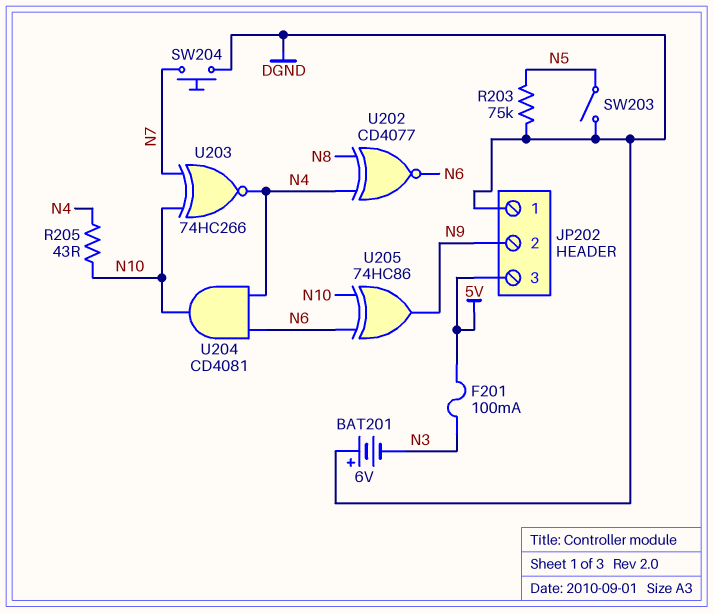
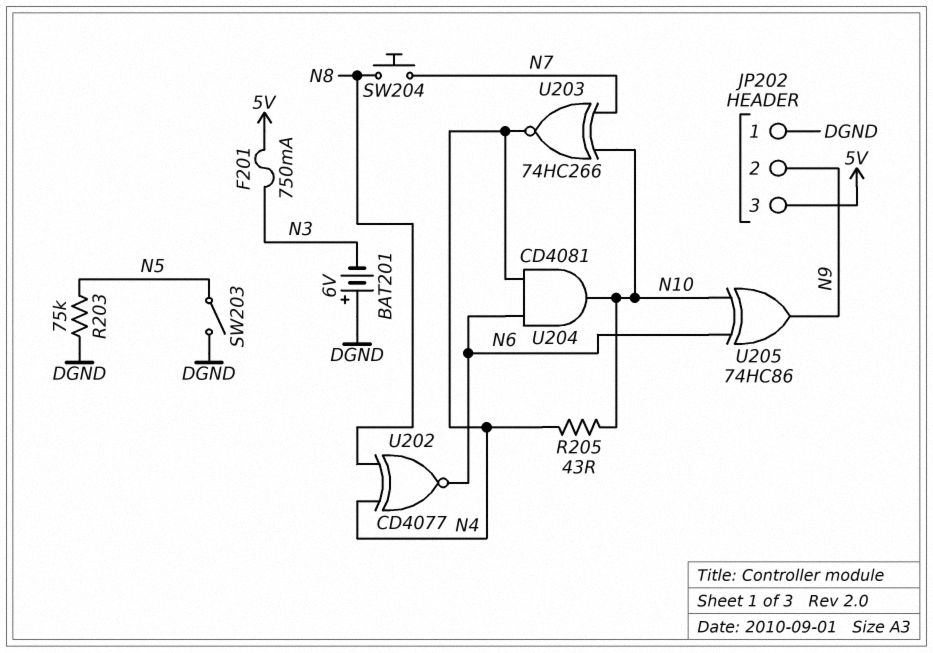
F201: 100mA (5V, N3) -> 750mA (5V, N3)
SW204: button (DGND, N7) -> button (N7, N8)

